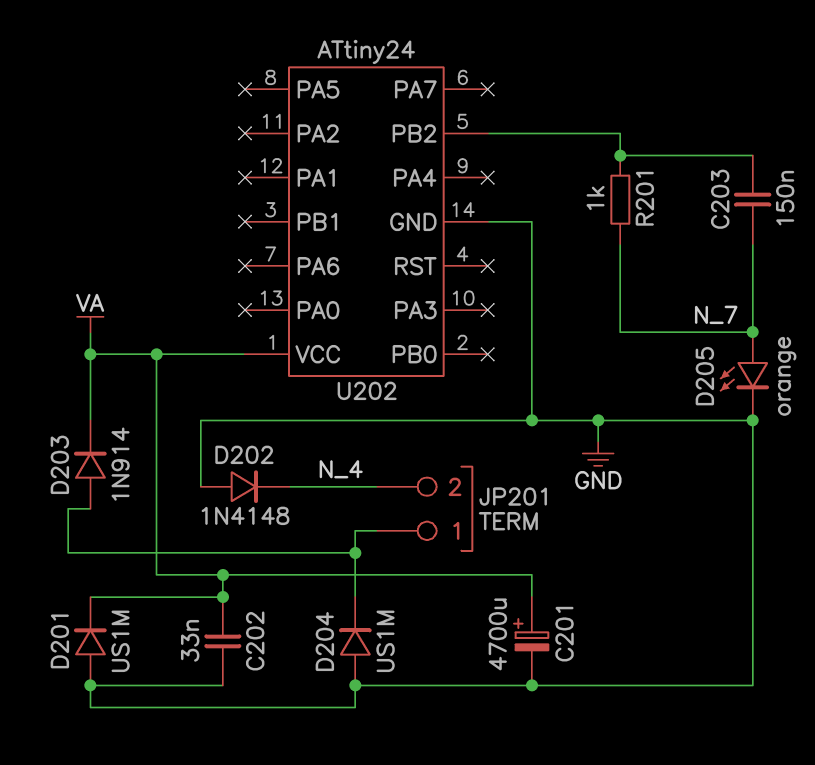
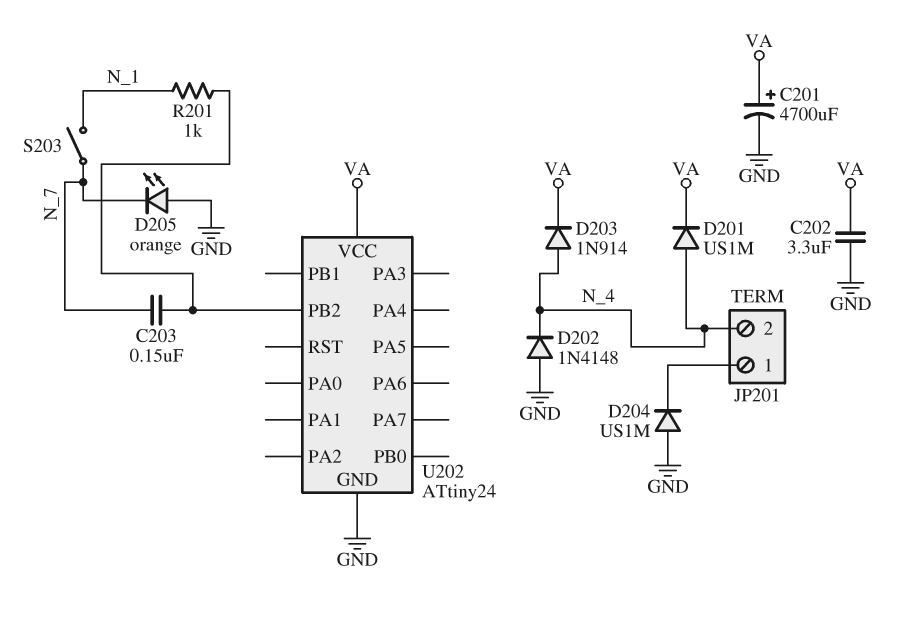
C202: 33nF (GND, VA) -> 3.3uF (GND, VA)
D201: diode US1M (A GND, K VA) -> diode US1M (A N_4, K VA)
D203: diode 1N914 (A JP201/1, K VA) -> diode 1N914 (A N_4, K VA)
D205: LED orange (A N_7, K GND) -> LED orange (A GND, K N_7)
R201: 1k (N_7, U202/PB2) -> 1k (N_1, U202/PB2)
S203: none -> switch (N_1, N_7)

